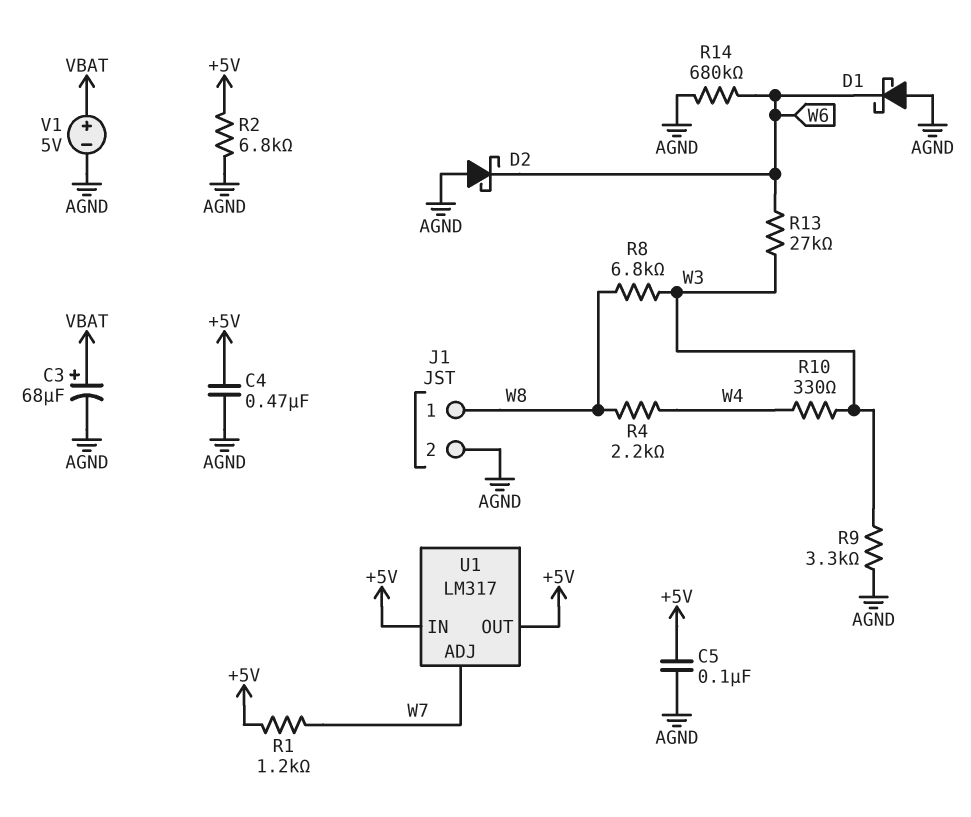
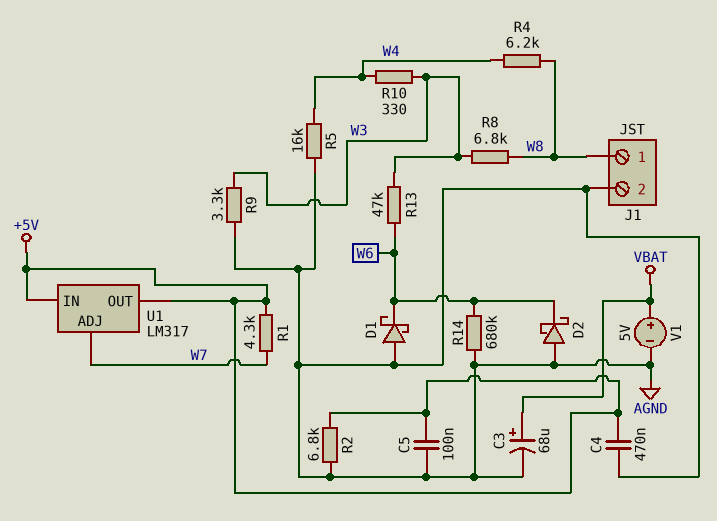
R1: 1.2k (+5V, W7) -> 4.3k (+5V, W7)
R4: 2.2k (W4, W8) -> 6.2k (W4, W8)
R5: none -> 16k (AGND, W4)
R13: 27k (W3, W6) -> 47k (W3, W6)

